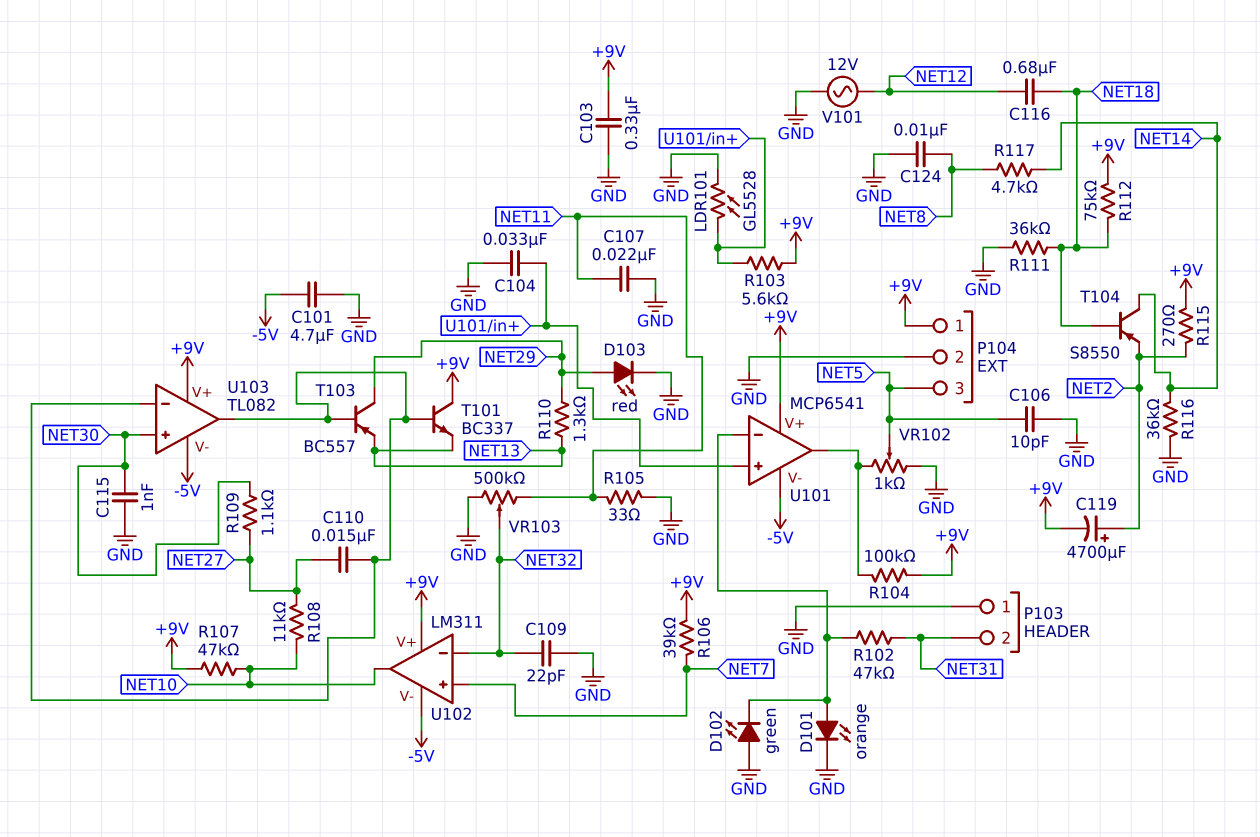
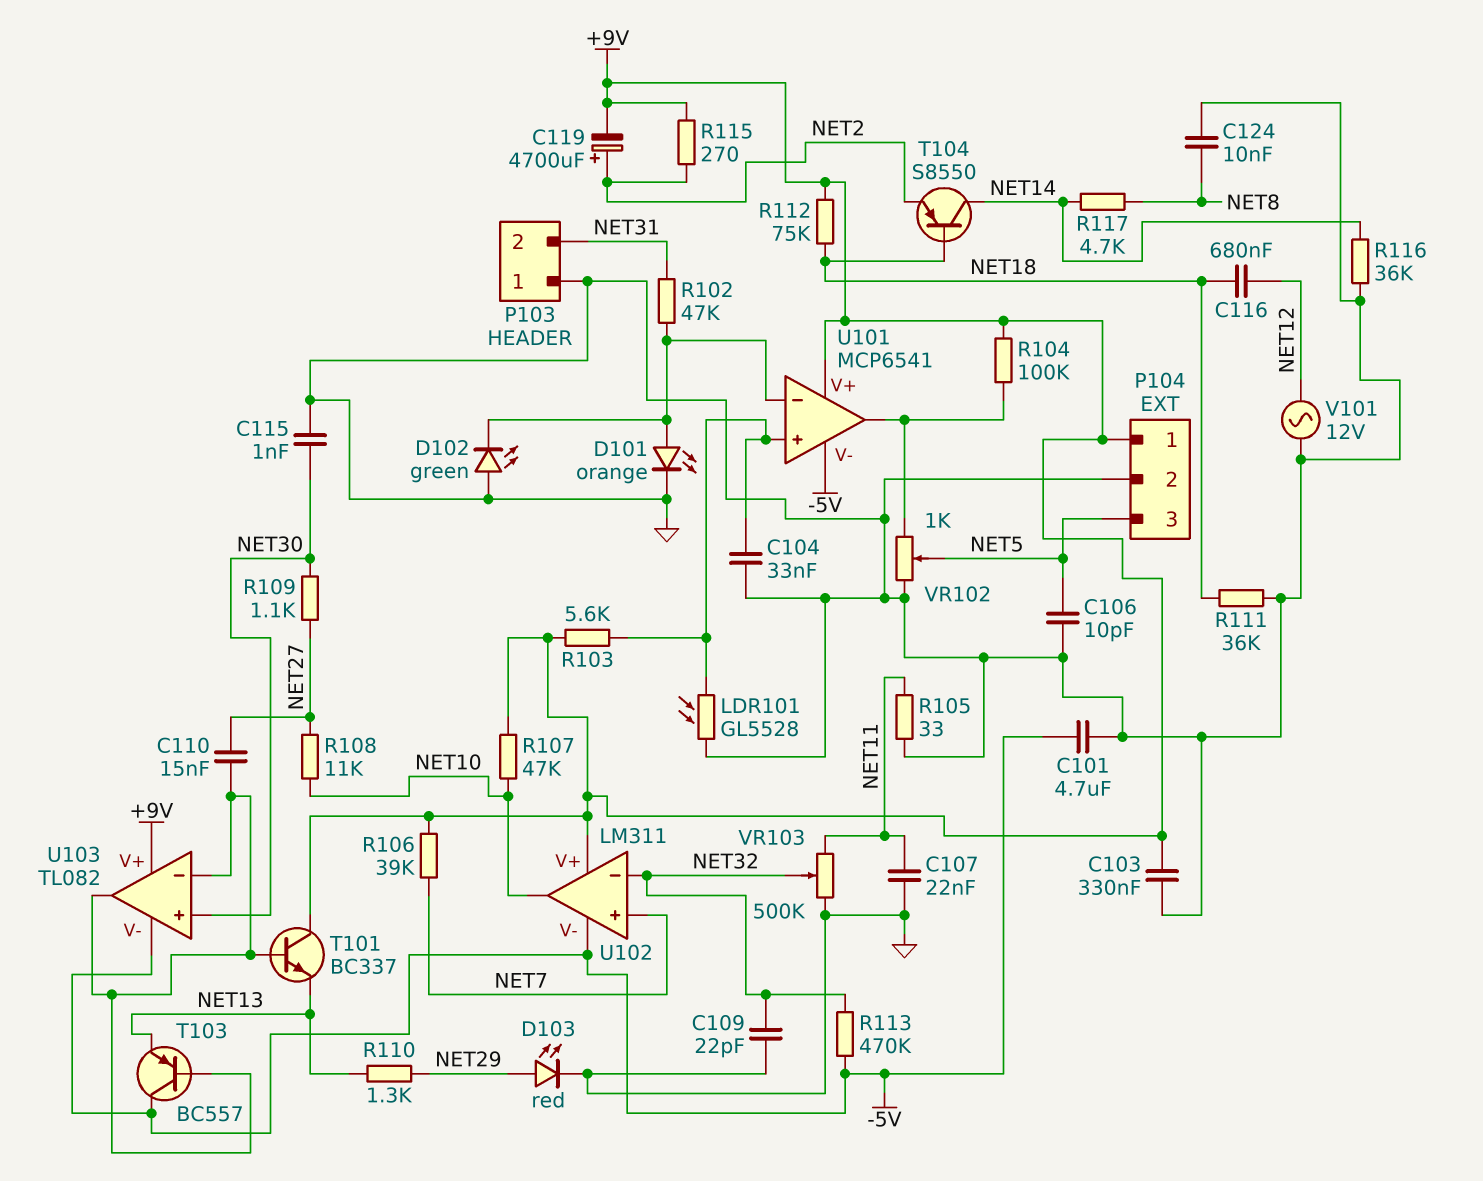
R113: none -> 470k (-5V, NET32)
T103: PNP BC557 (B U103/in-, C NET29, E NET13) -> PNP BC557 (B U103/in-, C -5V, E NET13)

